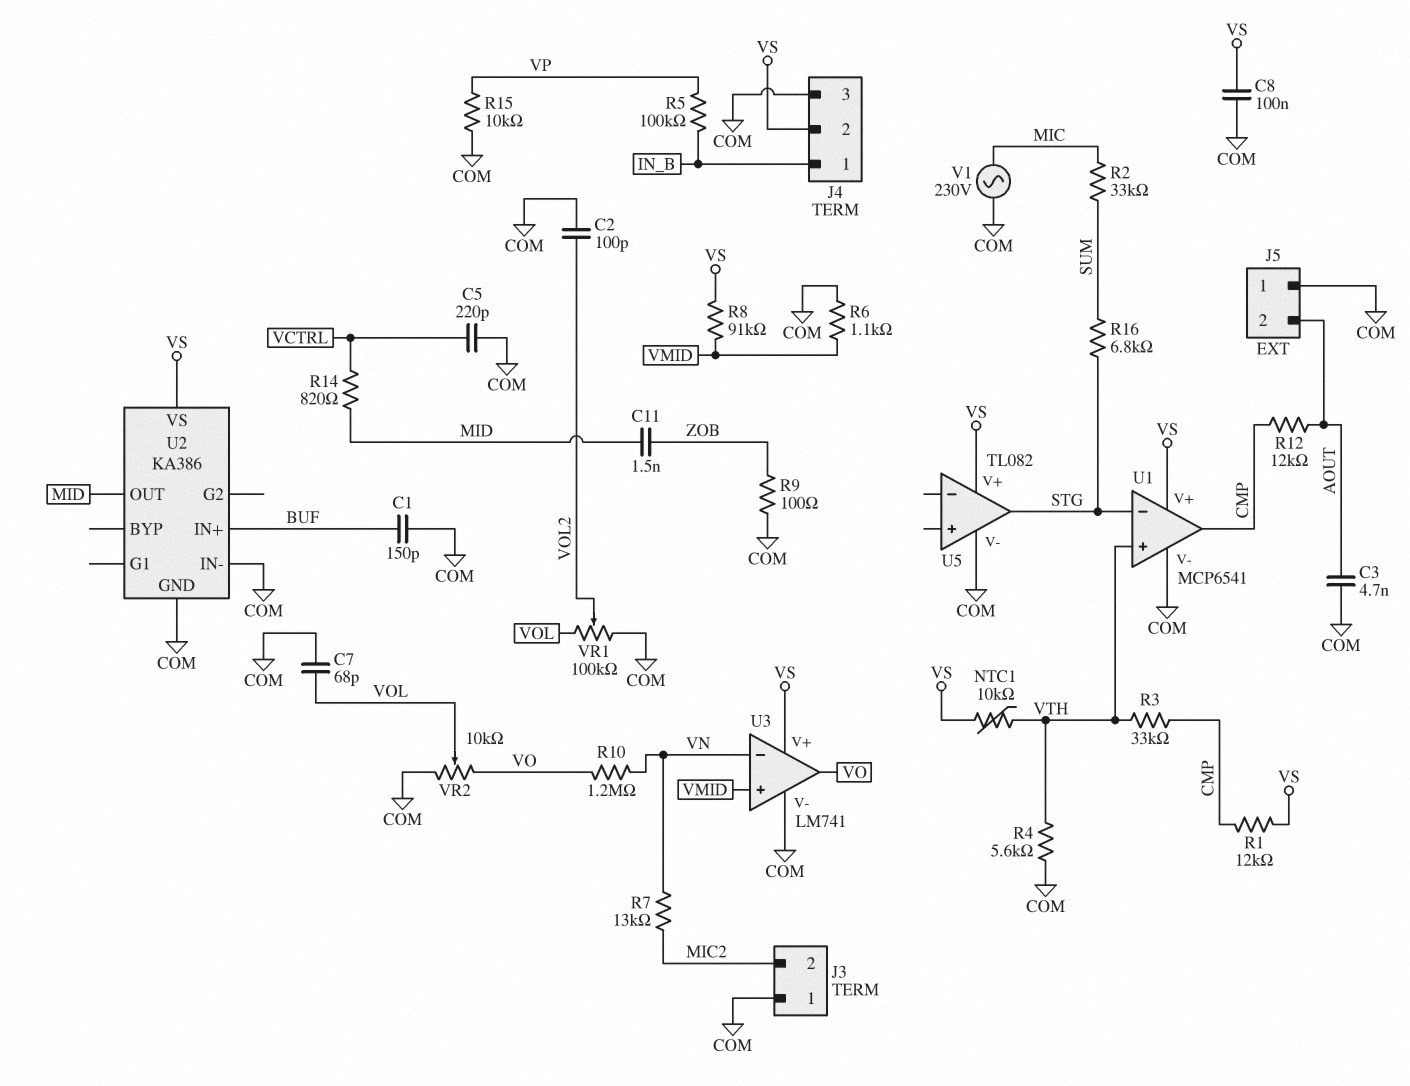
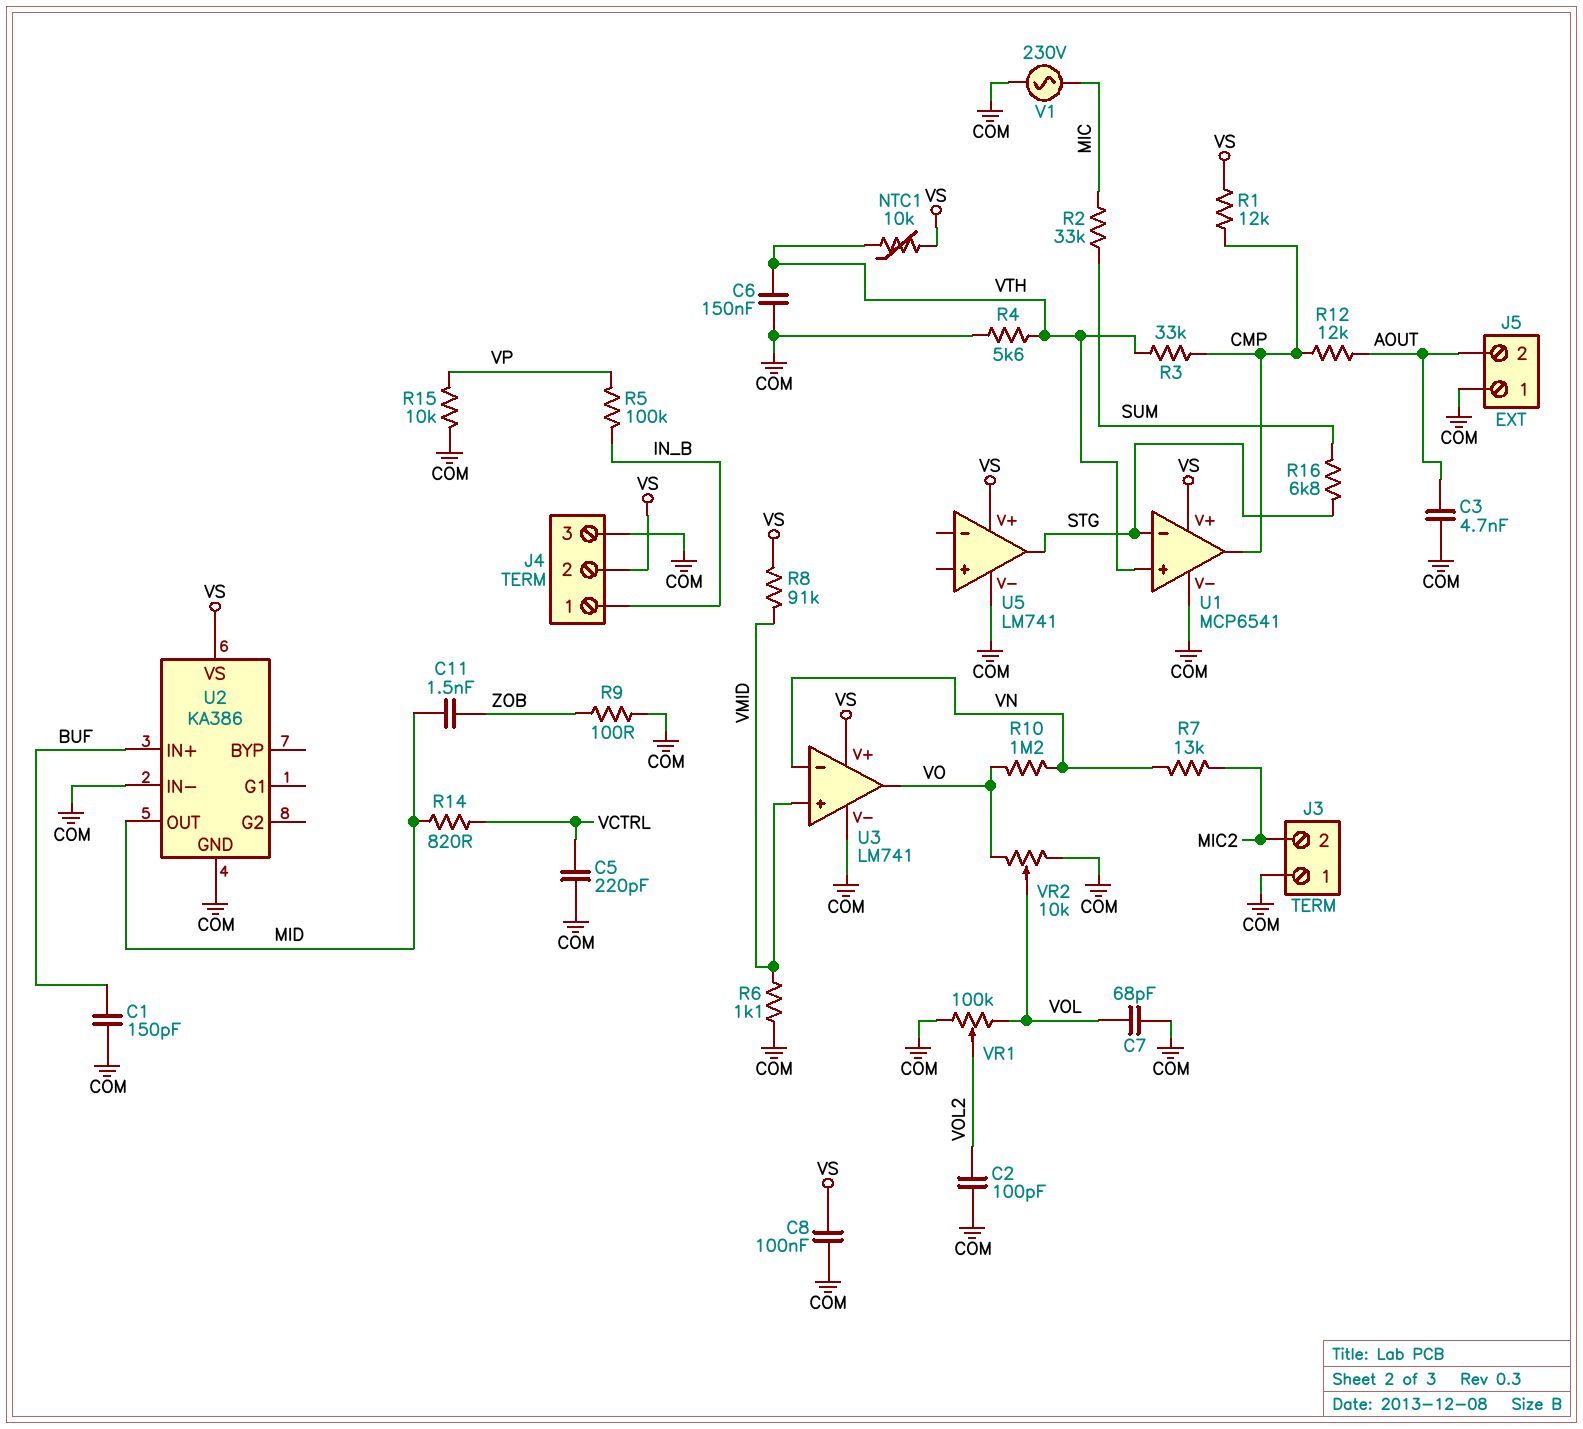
C6: none -> 150nF (COM, VTH)
U5: TL082 -> LM741

